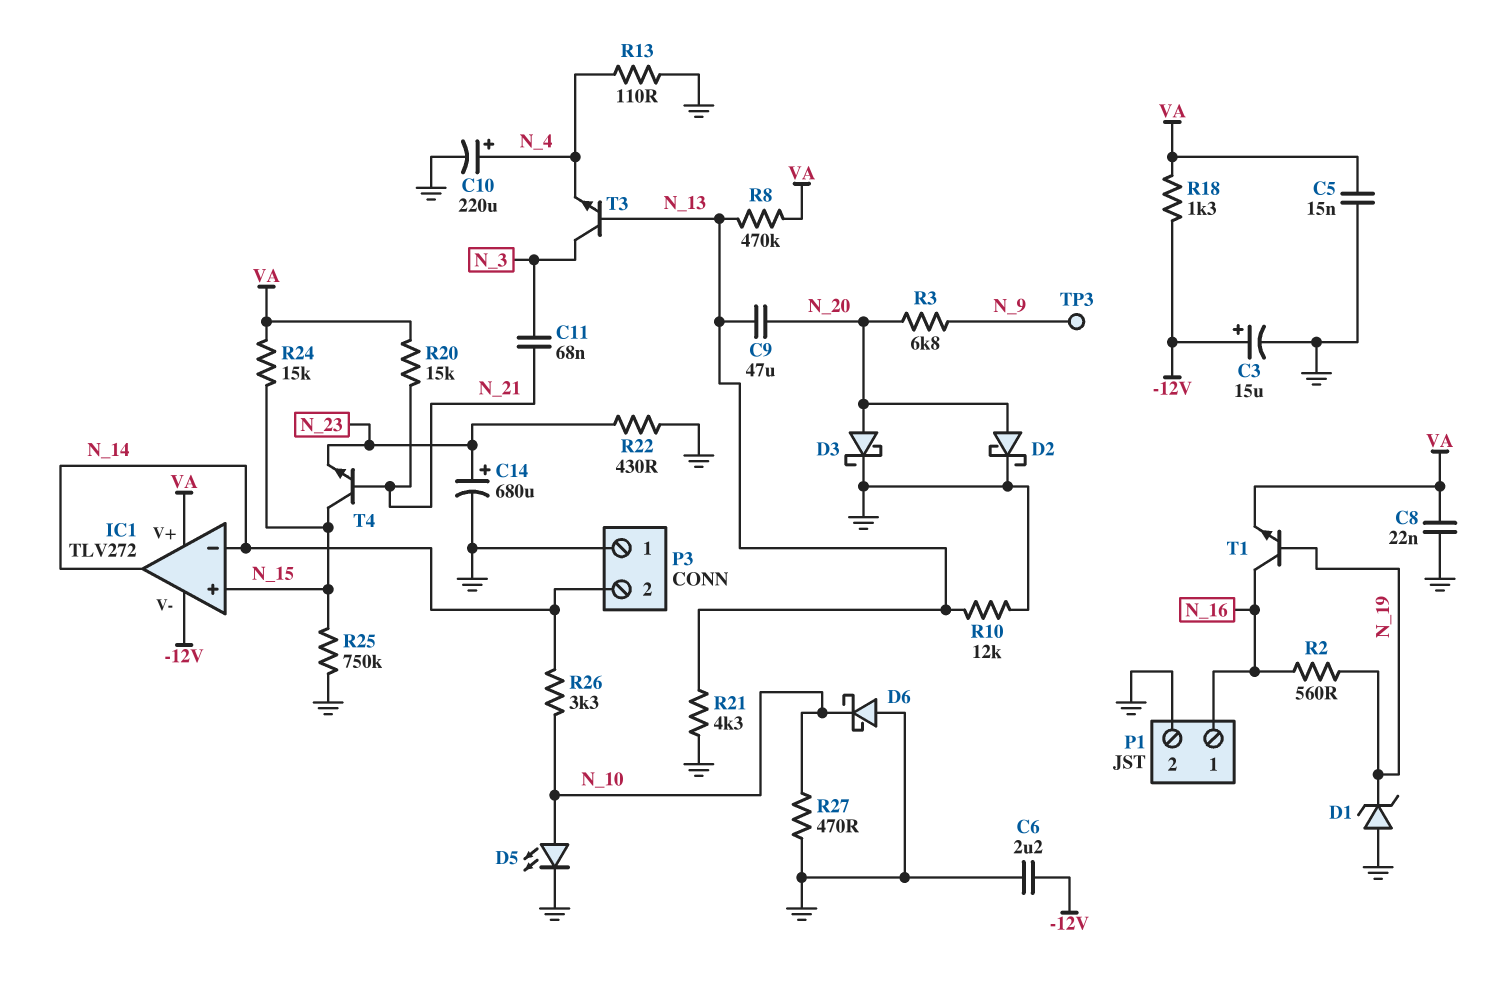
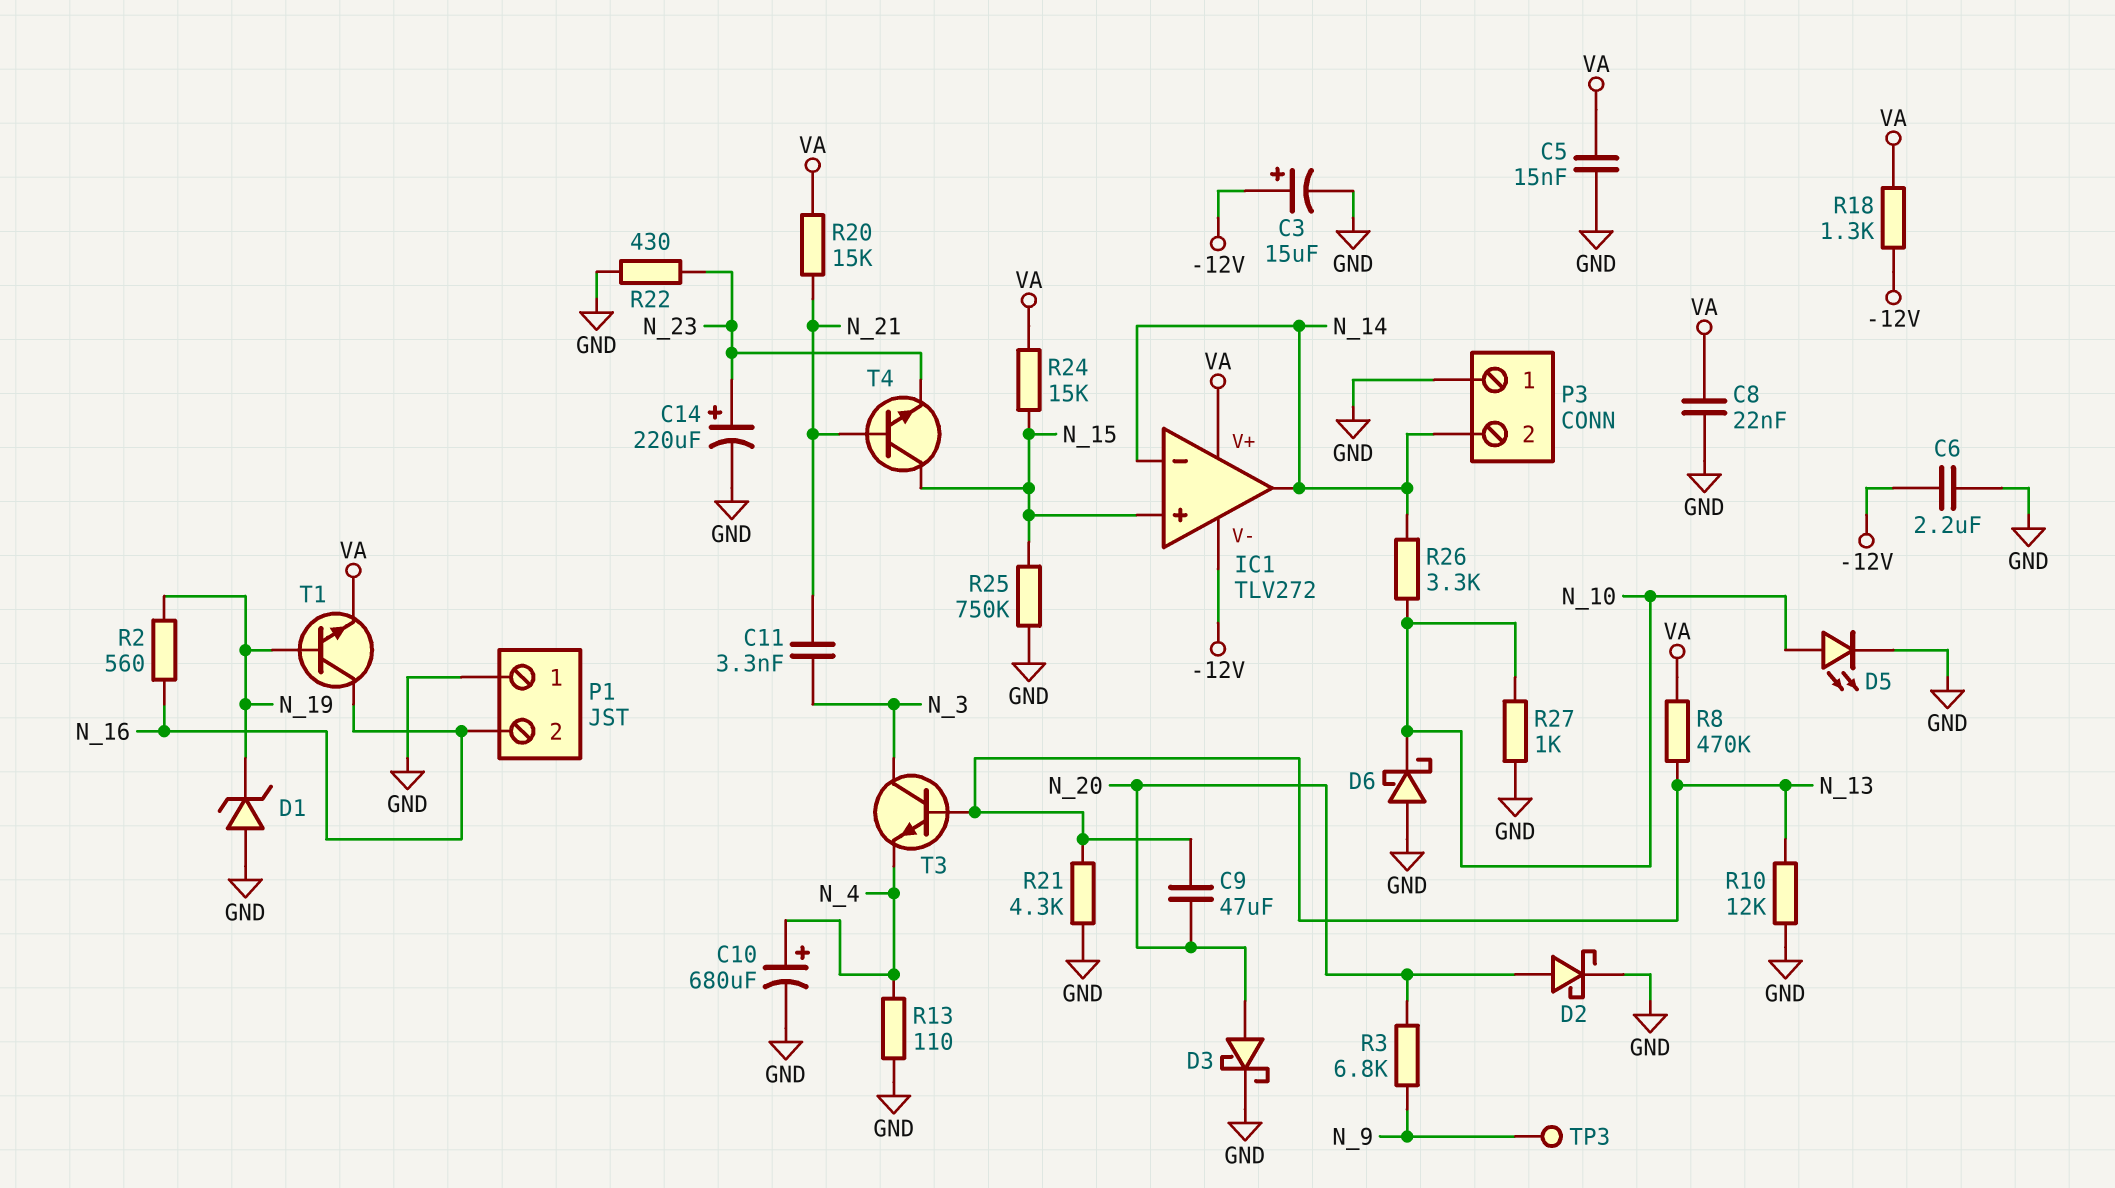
C10: 220uF (plus N_4, minus GND) -> 680uF (plus N_4, minus GND)
C11: 68nF (N_3, N_21) -> 3.3nF (N_3, N_21)
C14: 680uF (plus N_23, minus GND) -> 220uF (plus N_23, minus GND)
P1 pin 1: N_16 -> GND
P1 pin 2: GND -> N_16
R27: 470 (GND, N_10) -> 1k (GND, N_10)

